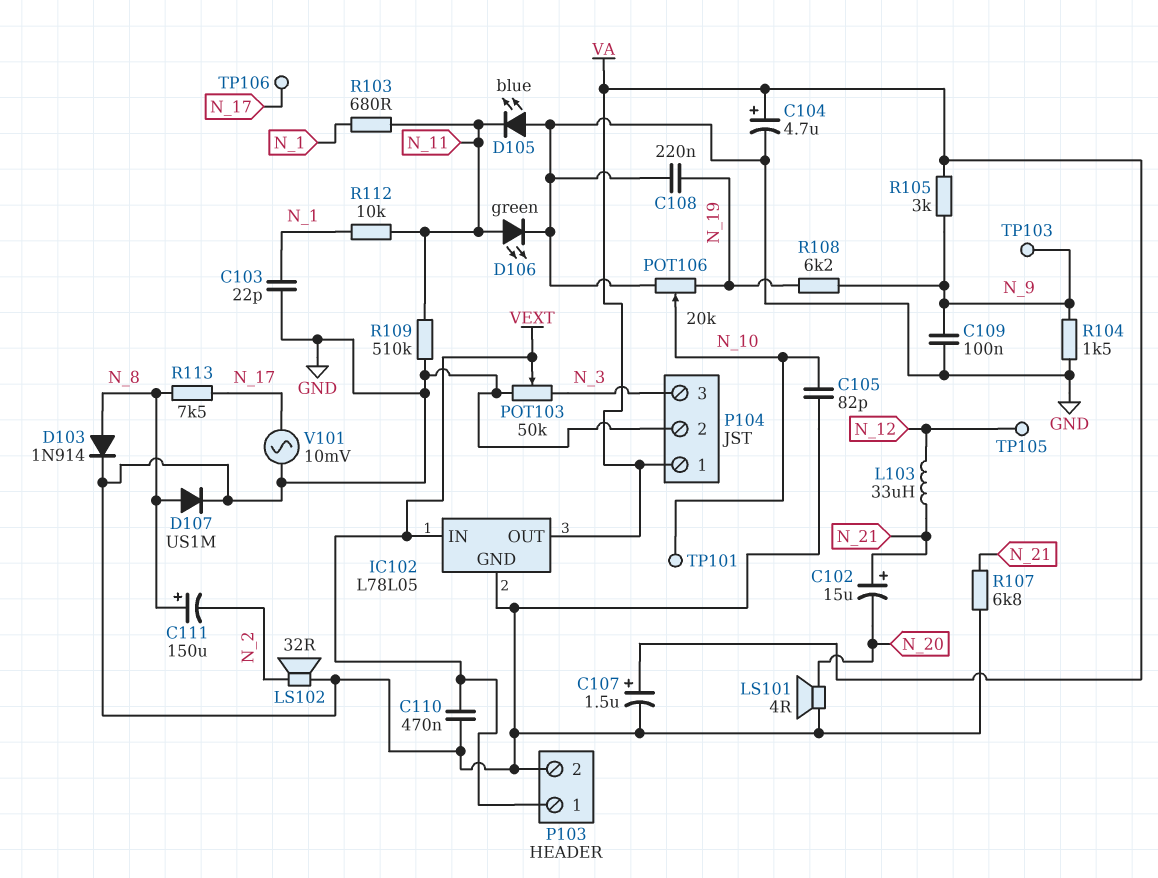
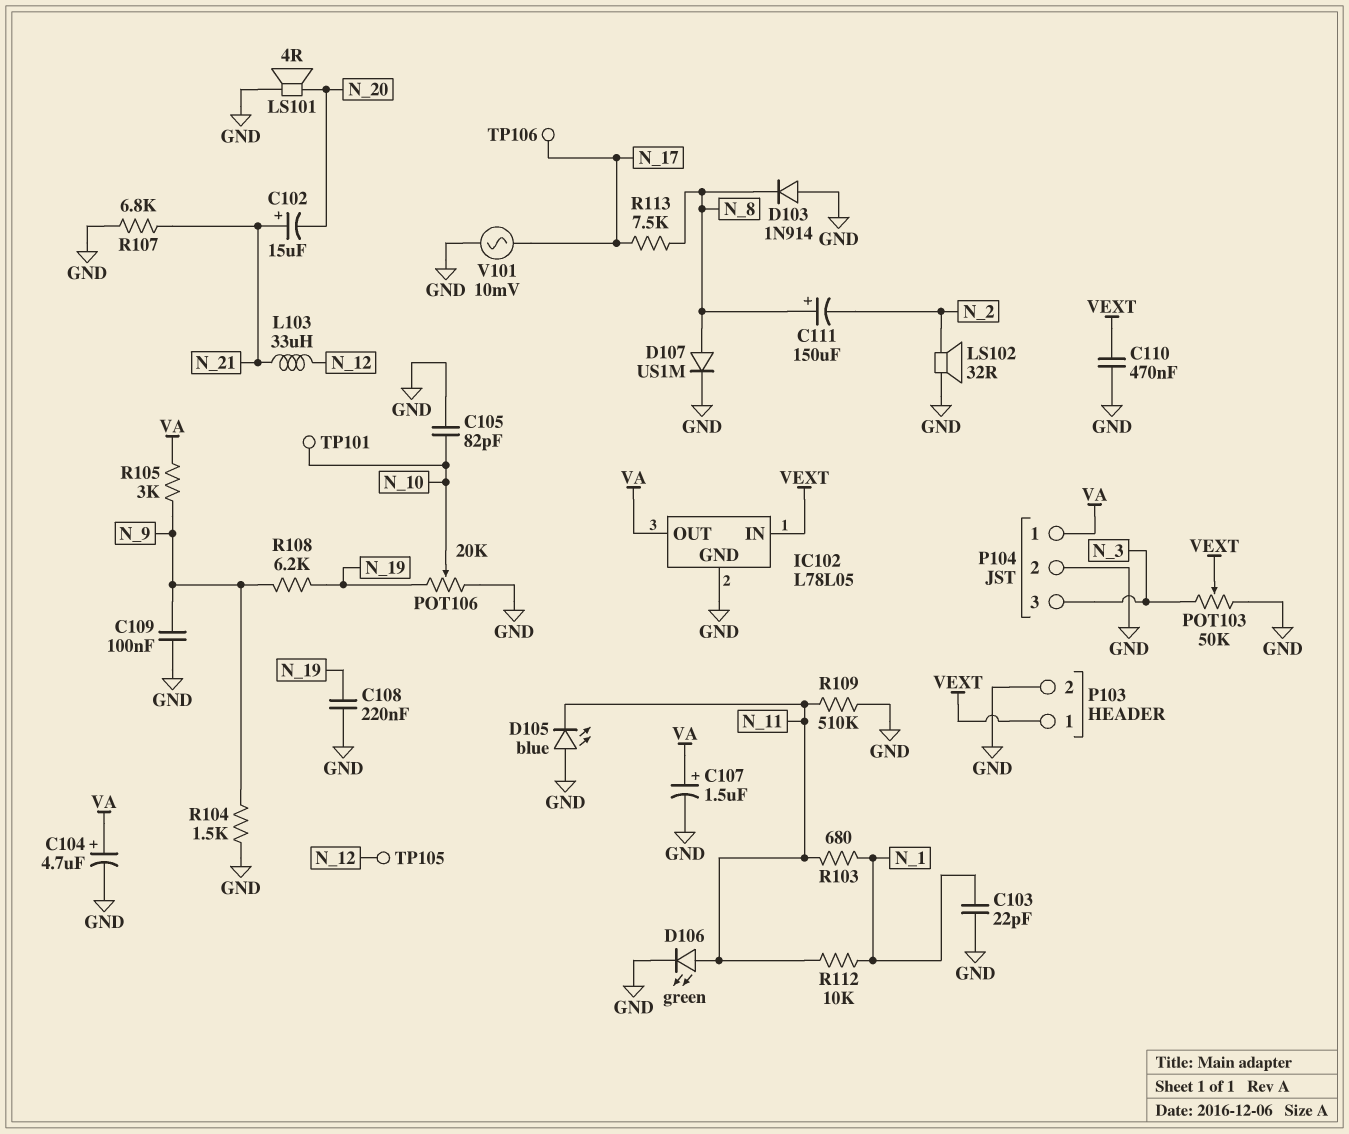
D103: diode 1N914 (A N_8, K GND) -> diode 1N914 (A GND, K N_8)
TP103: test point (N_9) -> none

